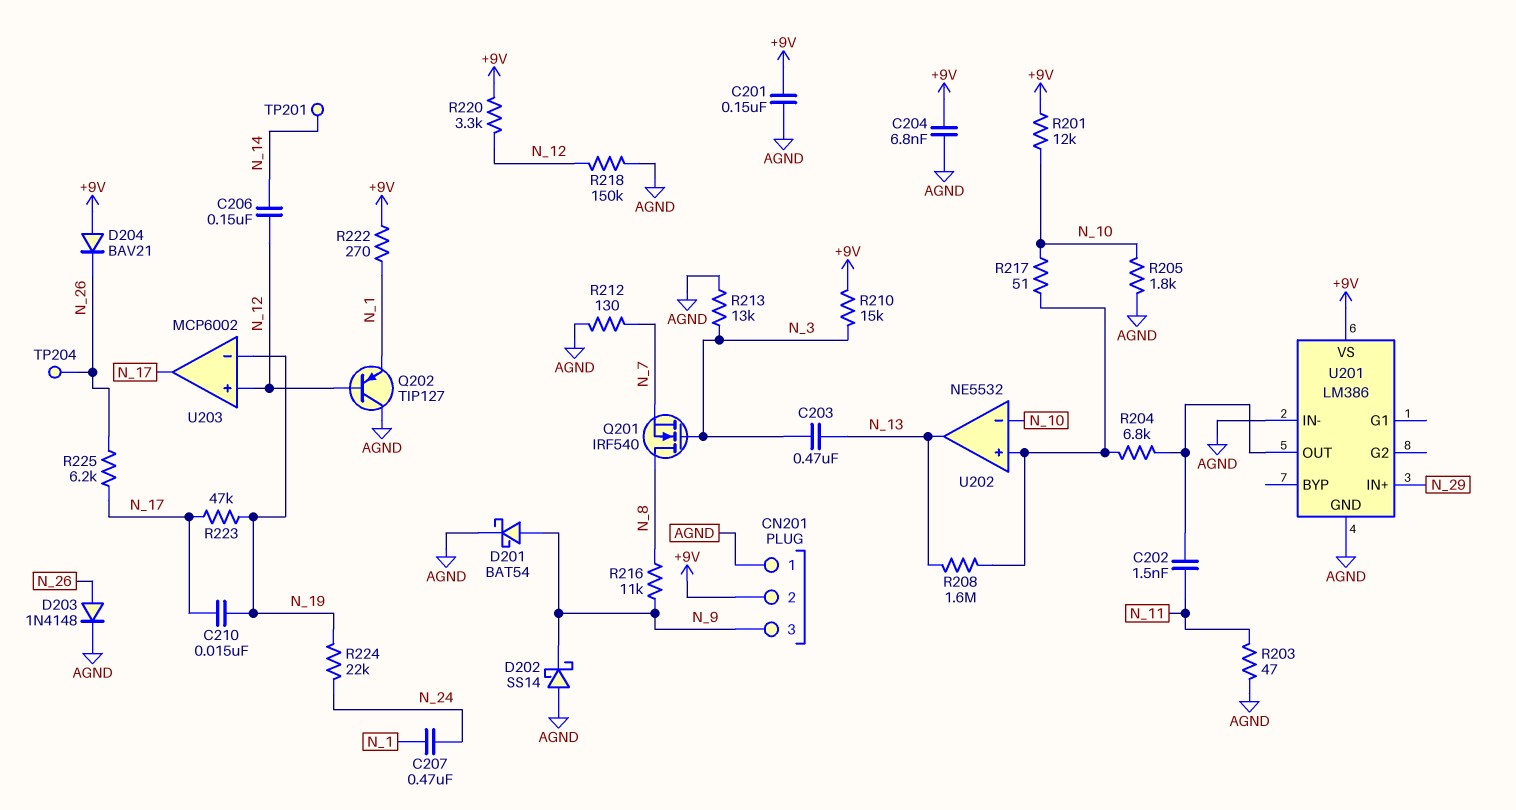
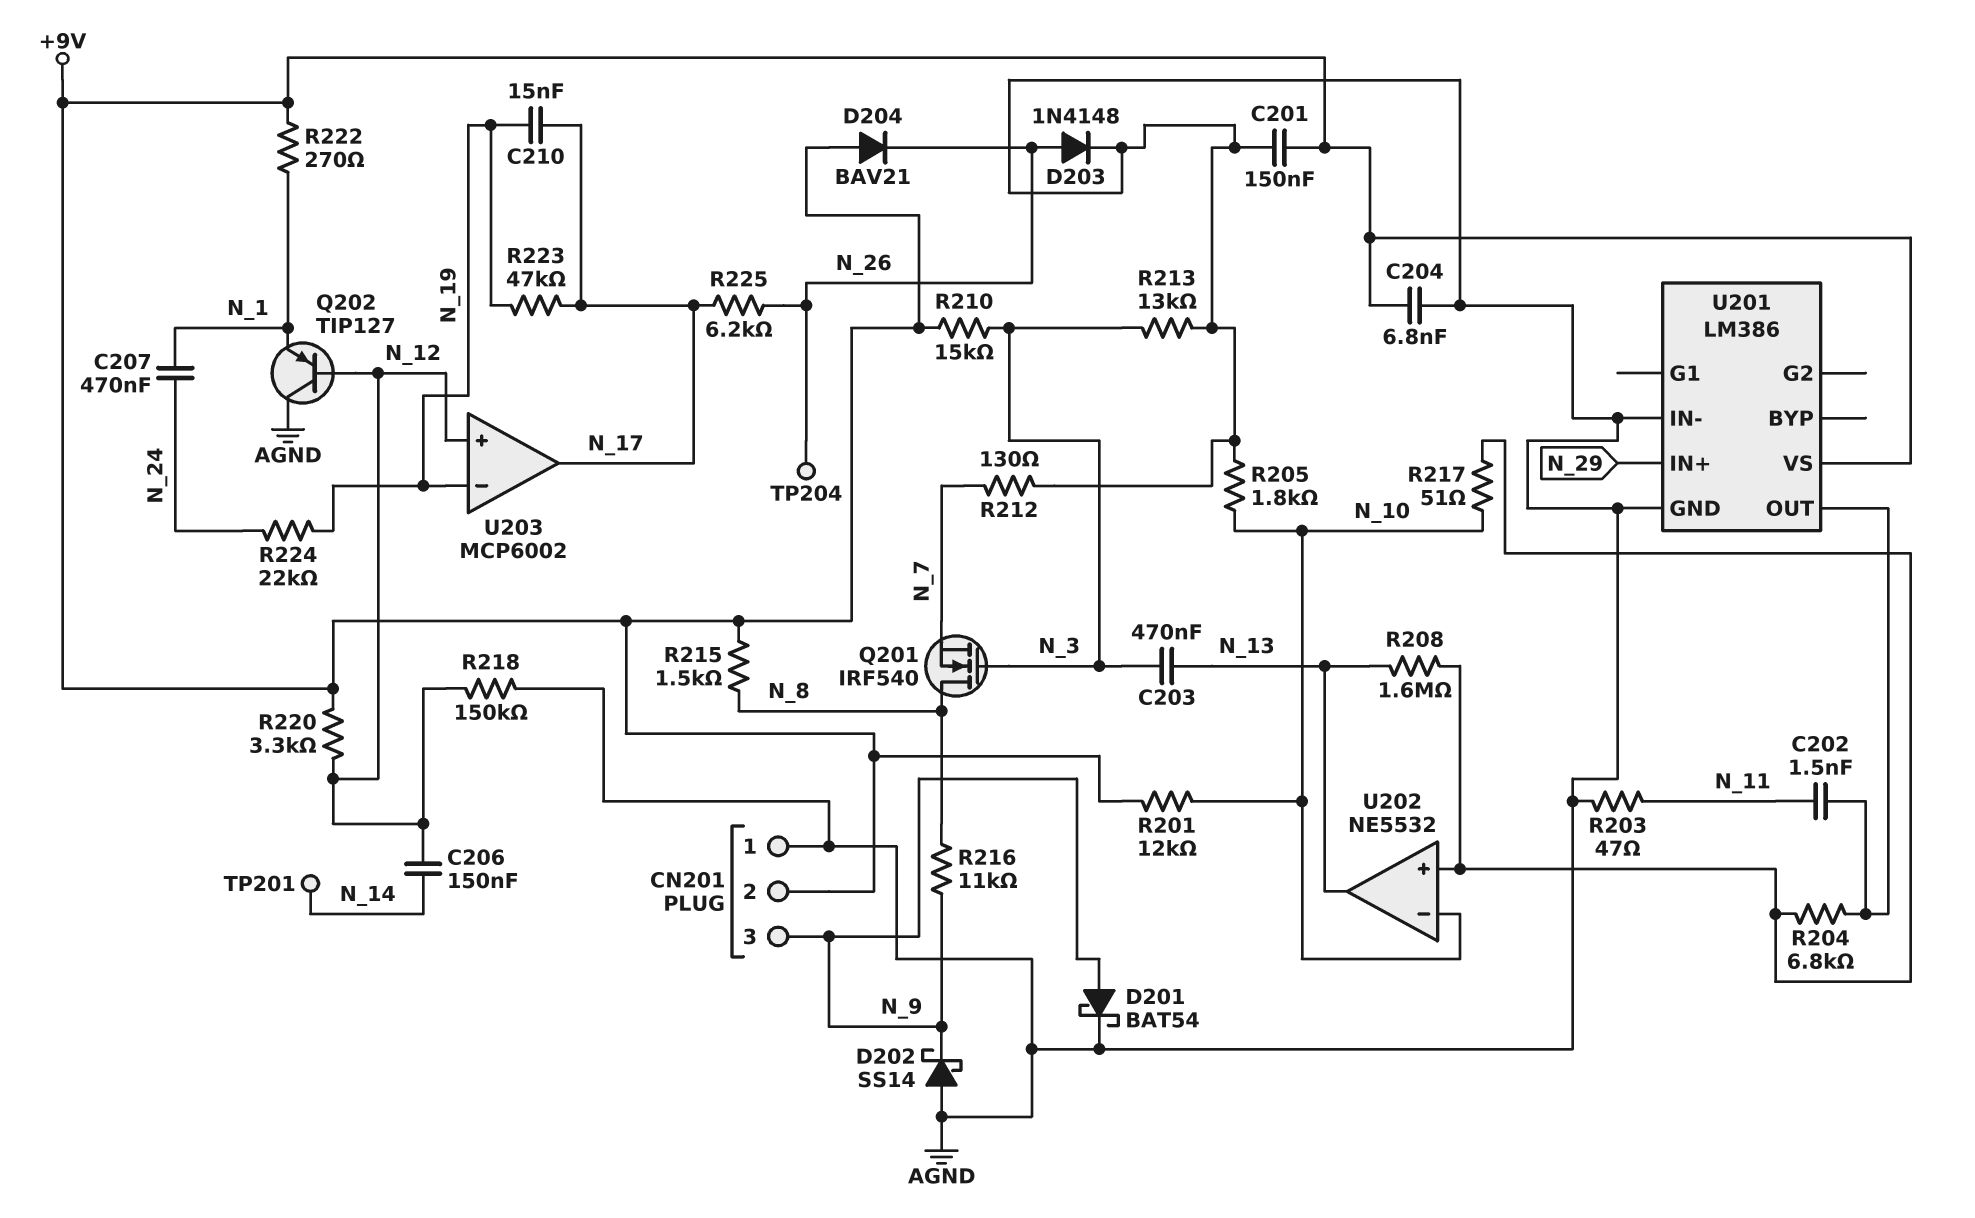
R215: none -> 1.5k (+9V, N_8)

